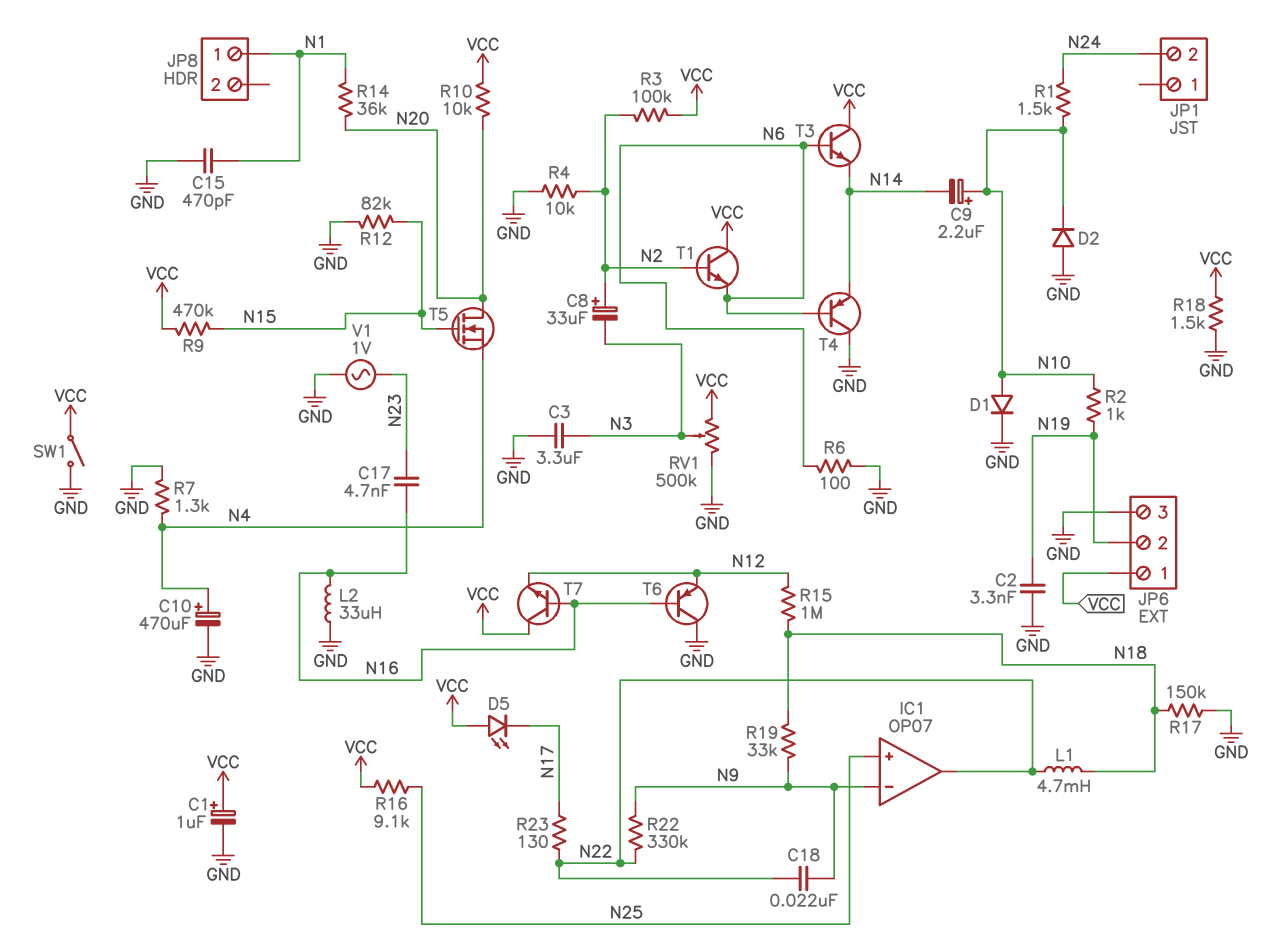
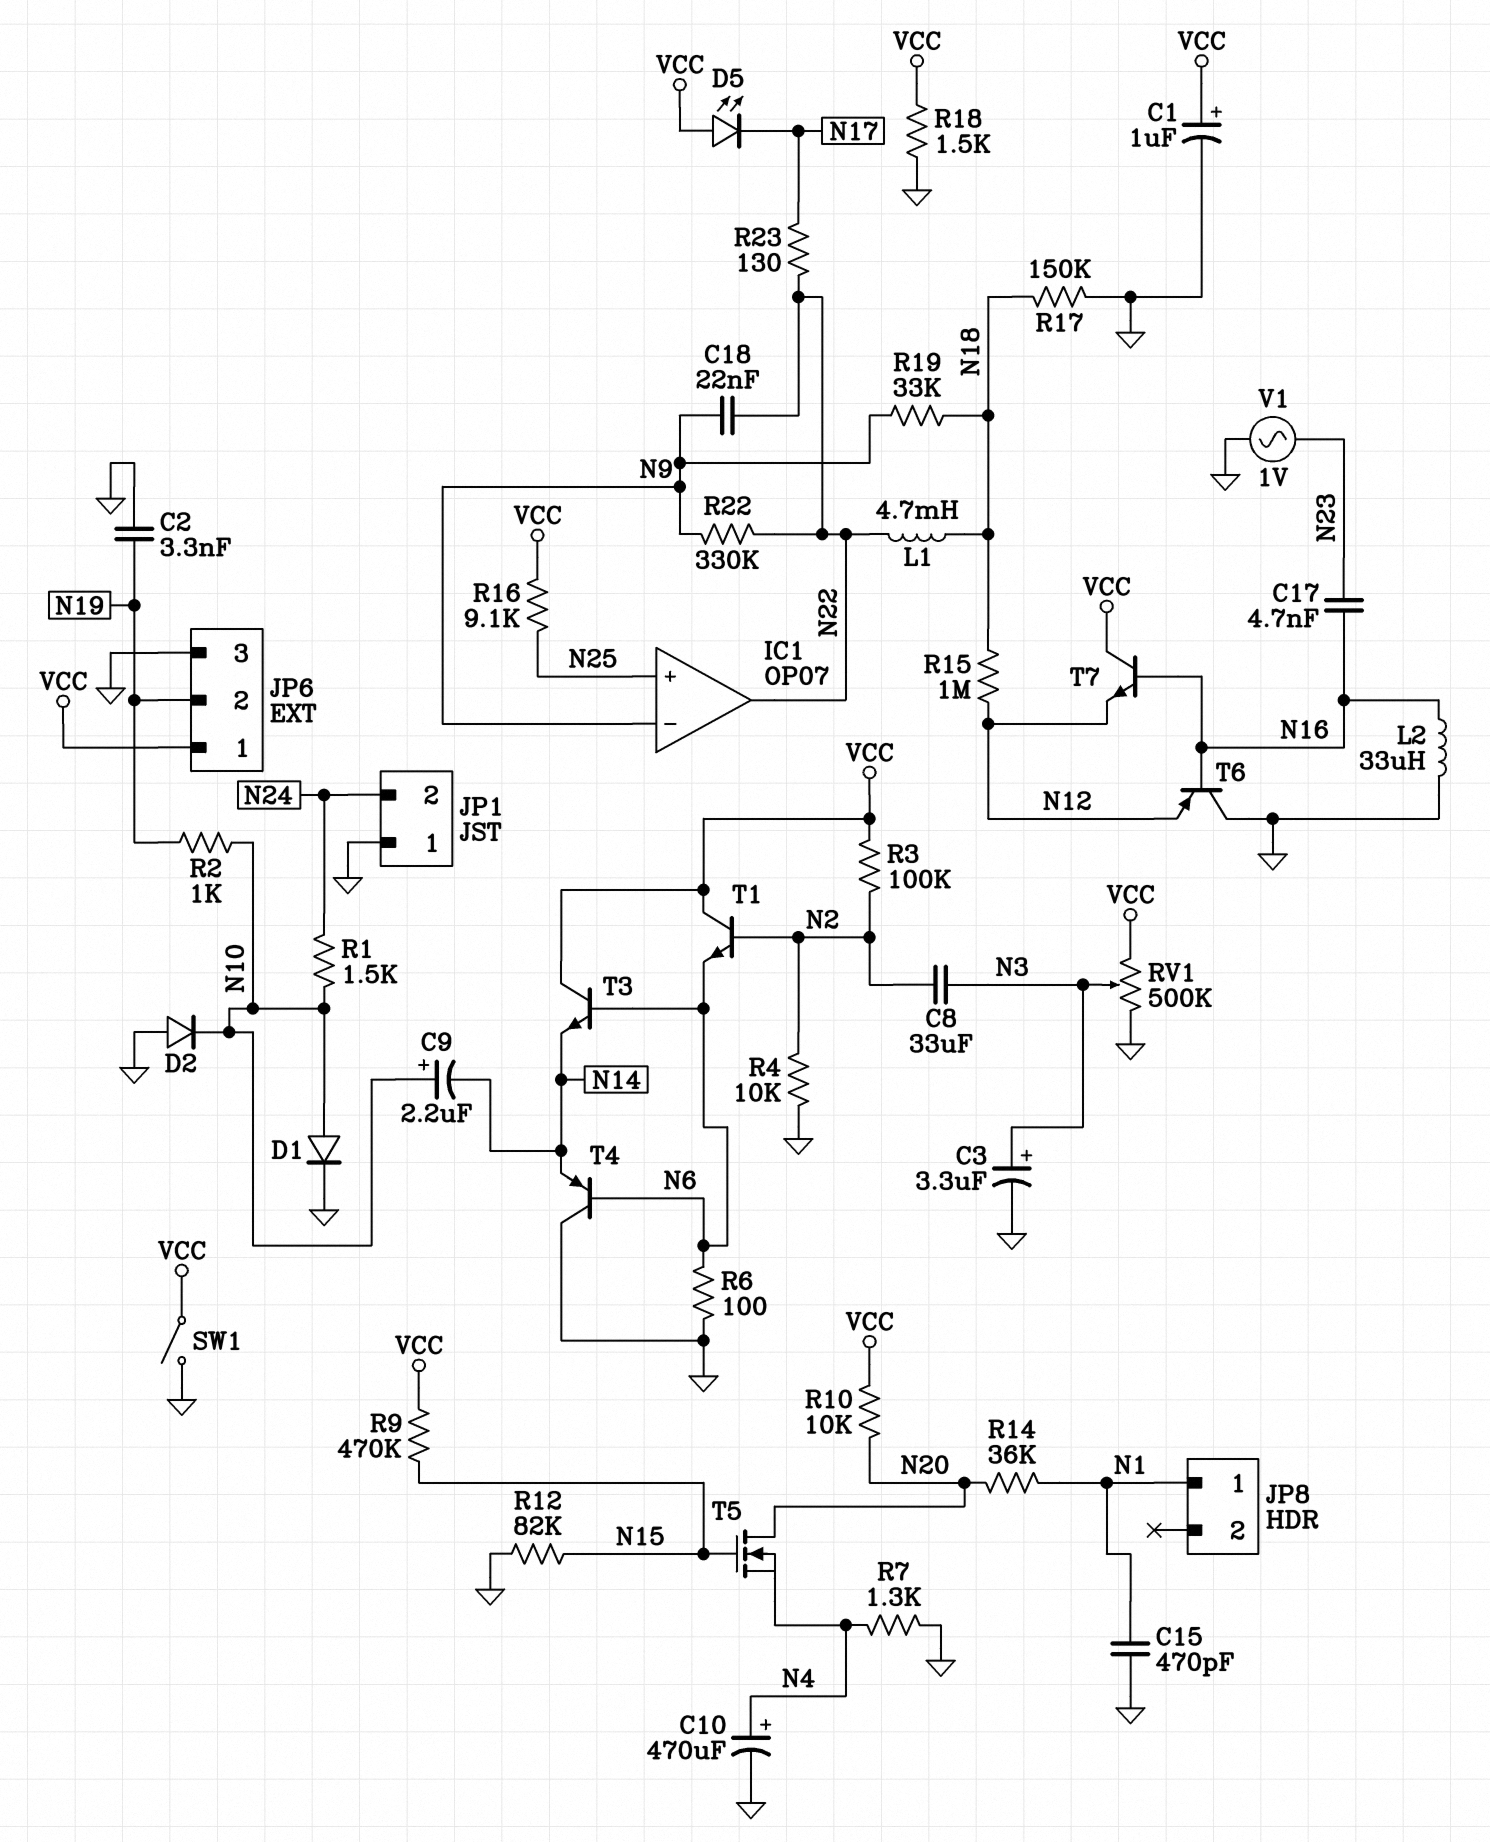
C3: 3.3uF (GND, N3) -> 3.3uF (plus N3, minus GND)
C8: 33uF (plus N2, minus N3) -> 33uF (N2, N3)
JP1 pin 1: none -> GND

